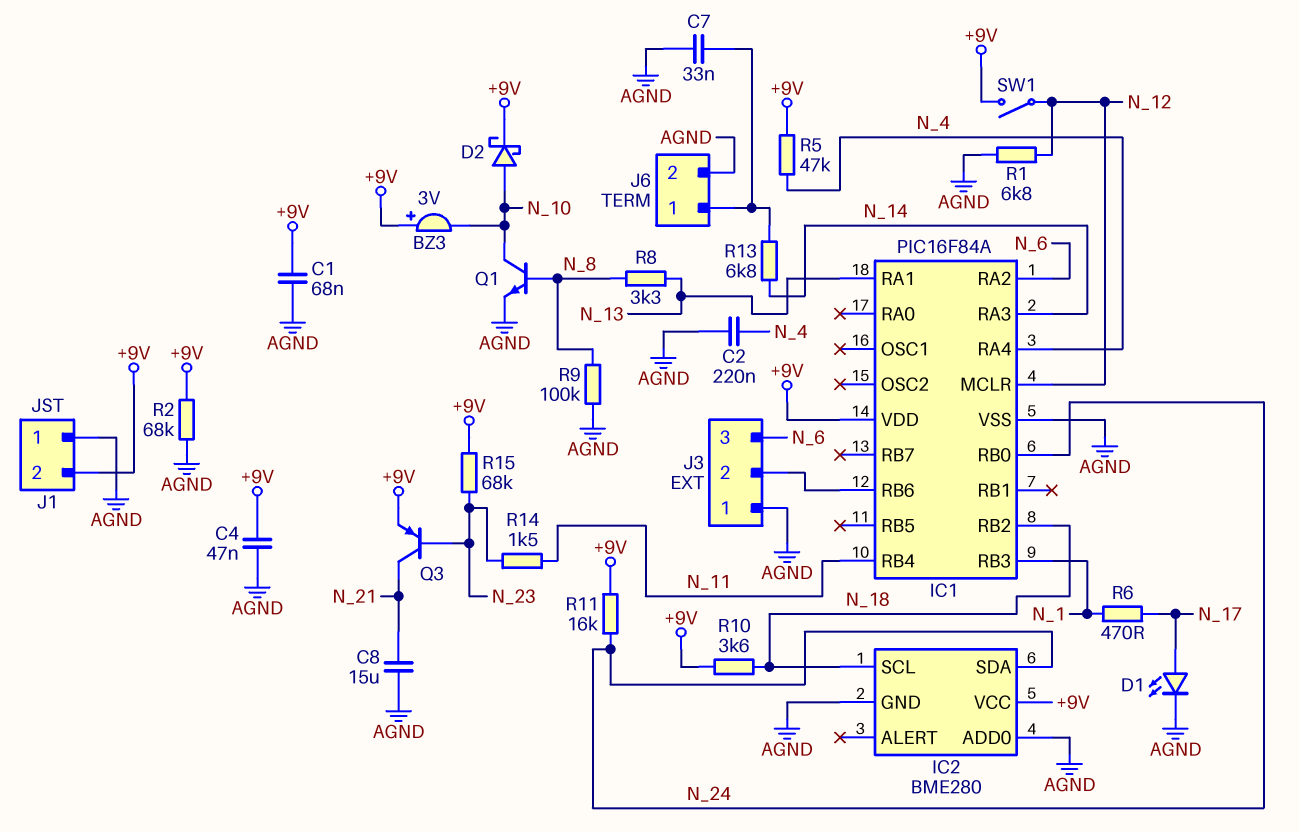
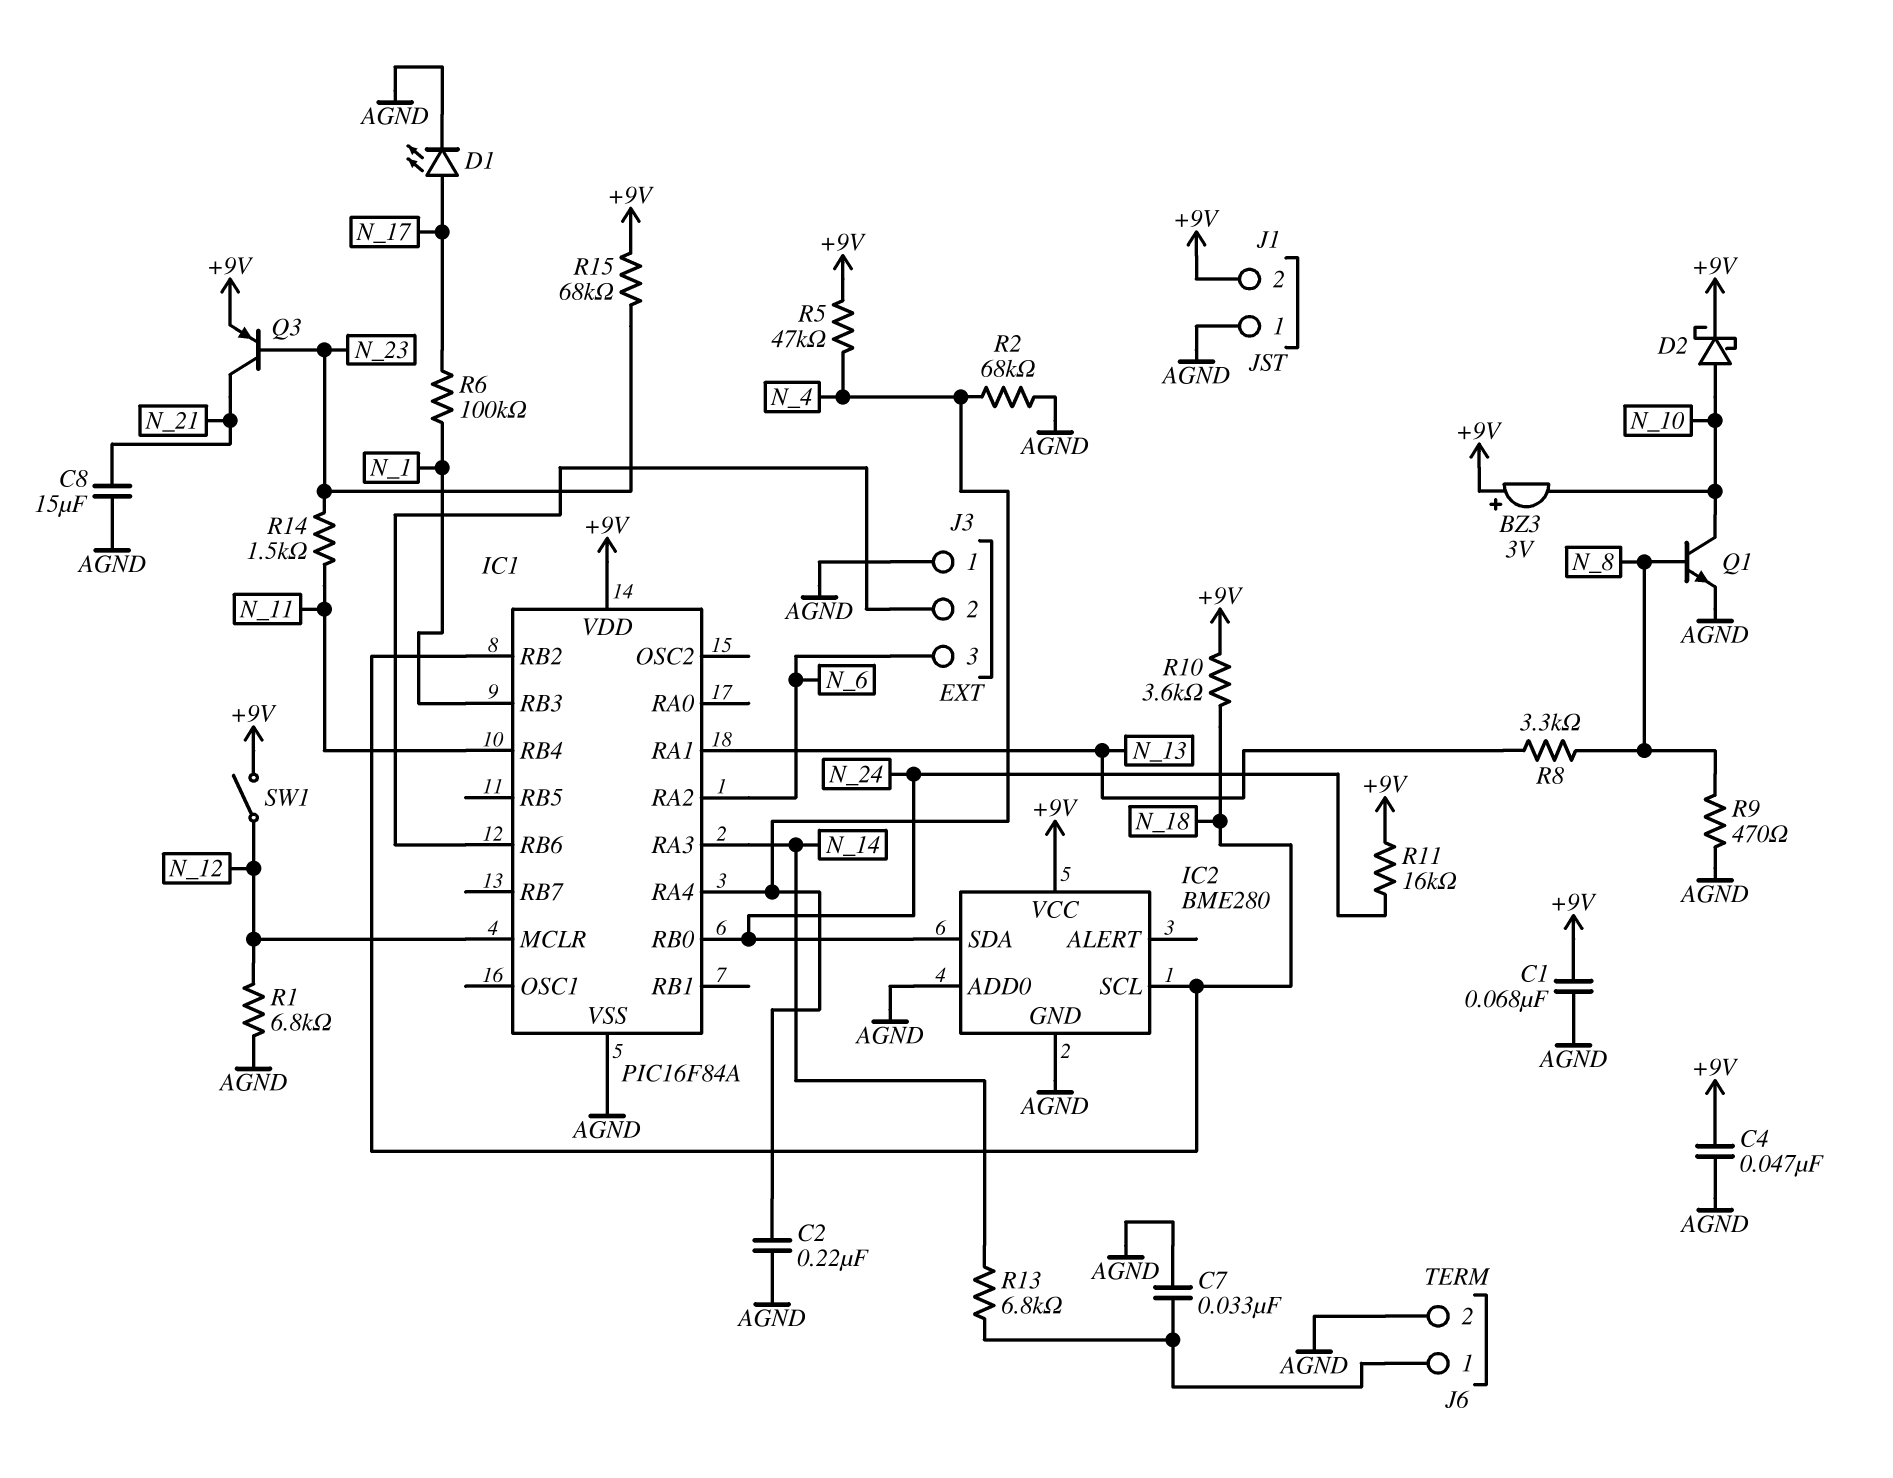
R2: 68k (+9V, AGND) -> 68k (AGND, N_4)
R6: 470 (N_1, N_17) -> 100k (N_1, N_17)
R9: 100k (AGND, N_8) -> 470 (AGND, N_8)

